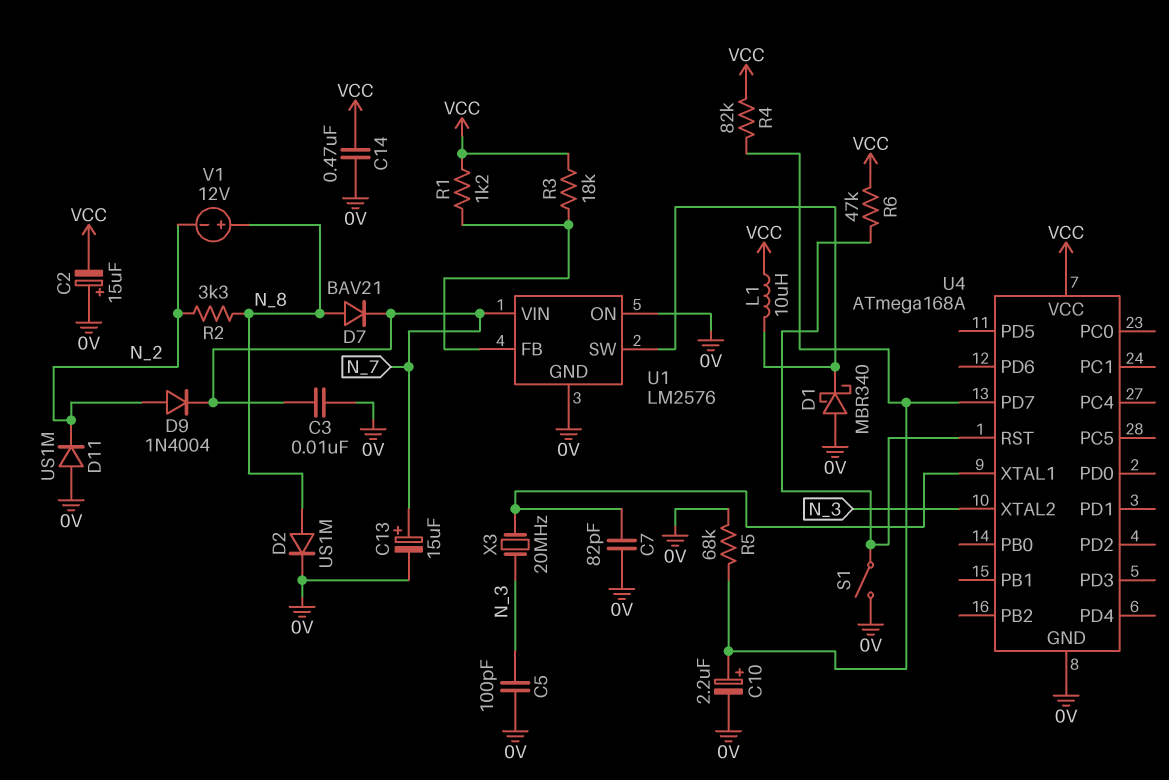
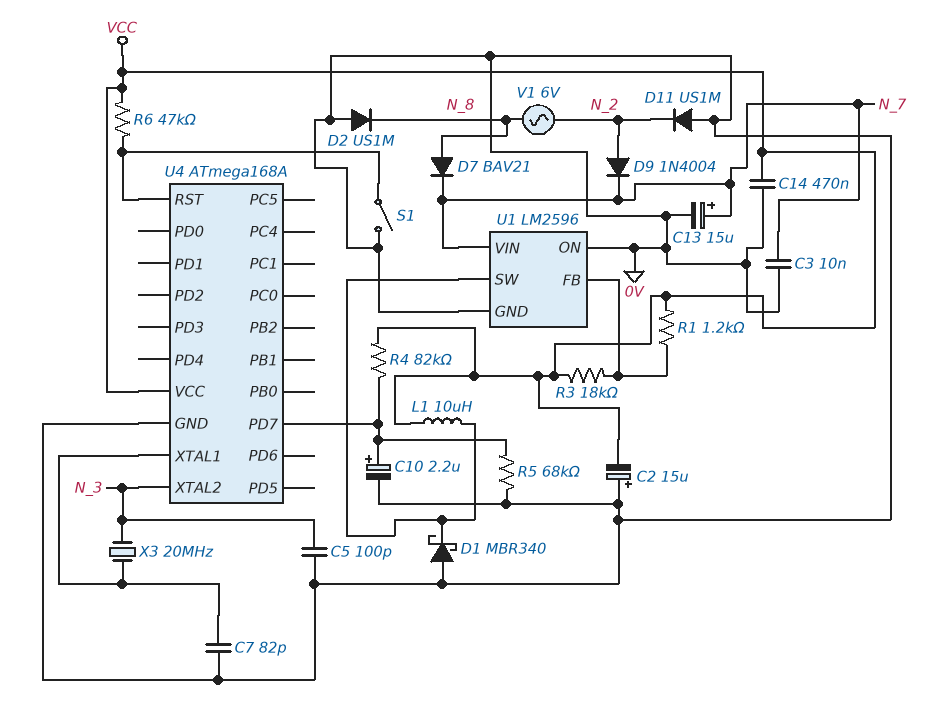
D2: diode US1M (A N_8, K 0V) -> diode US1M (A 0V, K N_8)
R2: 3.3k (N_2, N_8) -> none
U1: LM2576 -> LM2596
V1: 12V (plus N_8, minus N_2) -> AC 6V (N_2, N_8)

